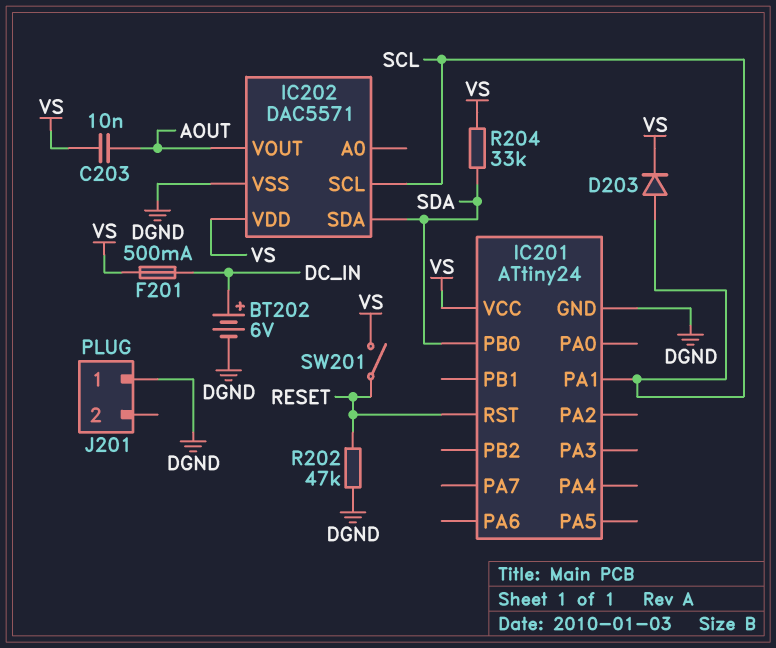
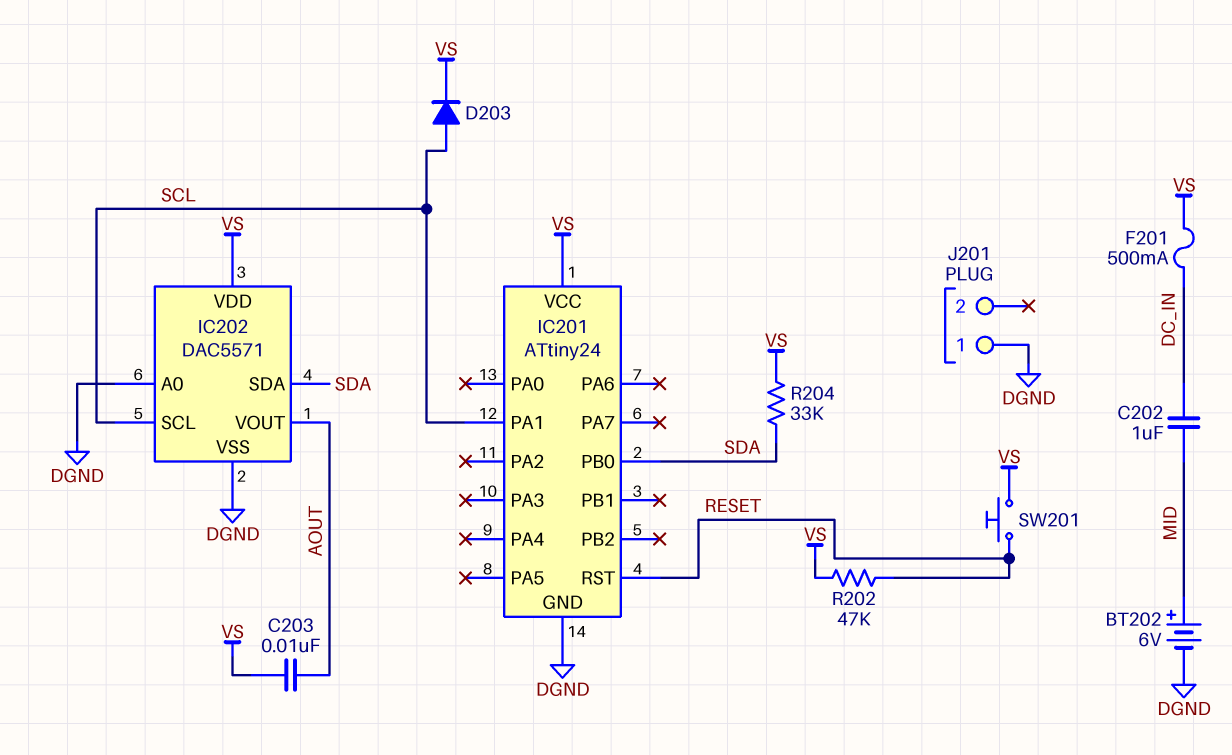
BT202: 6V (plus DC_IN, minus DGND) -> 6V (plus MID, minus DGND)
C202: none -> 1uF (DC_IN, MID)
IC202 pin A0: none -> DGND
R202: 47k (DGND, RESET) -> 47k (RESET, VS)
SW201: switch (RESET, VS) -> button (RESET, VS)

